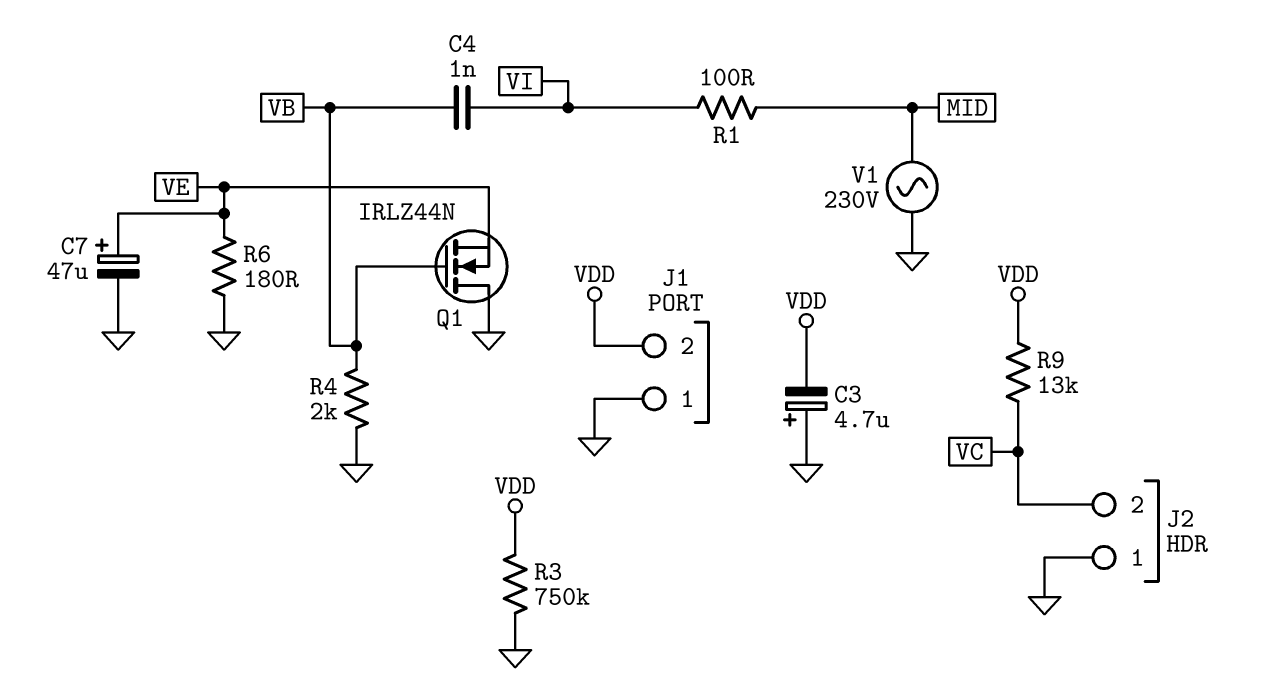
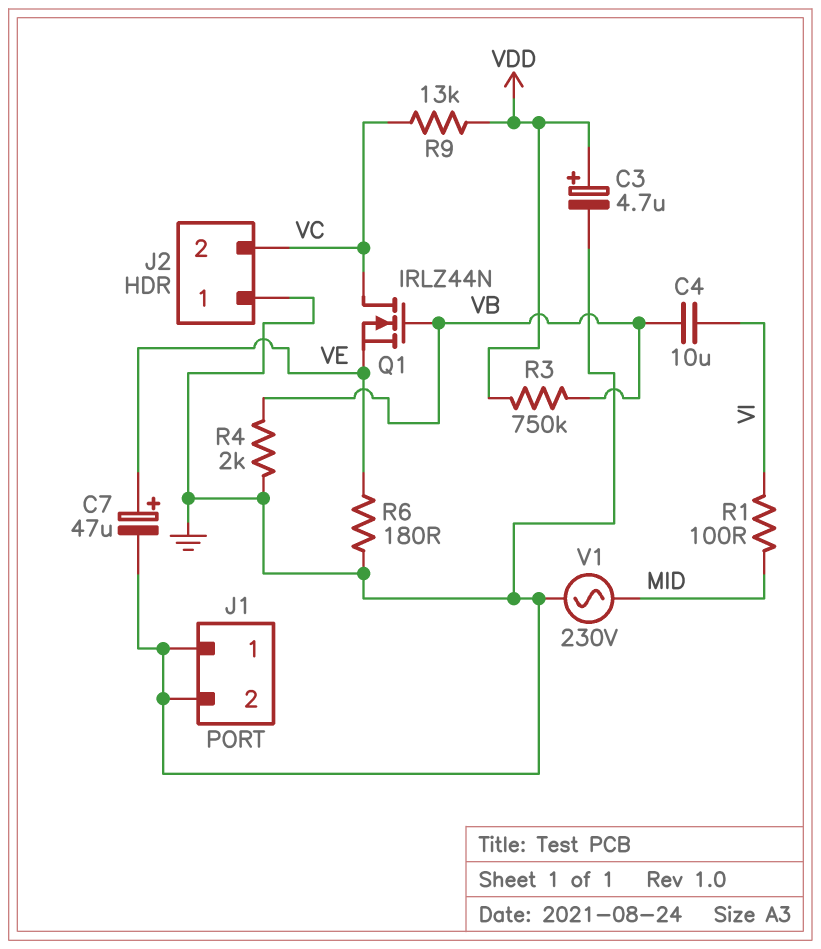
C3: 4.7uF (plus GND, minus VDD) -> 4.7uF (plus VDD, minus GND)
C4: 1nF (VB, VI) -> 10uF (VB, VI)
J1 pin 2: VDD -> GND
Q1: NMOS IRLZ44N (G VB, D GND, S VE) -> NMOS IRLZ44N (G VB, D VC, S VE)
R3: 750k (GND, VDD) -> 750k (VB, VDD)

